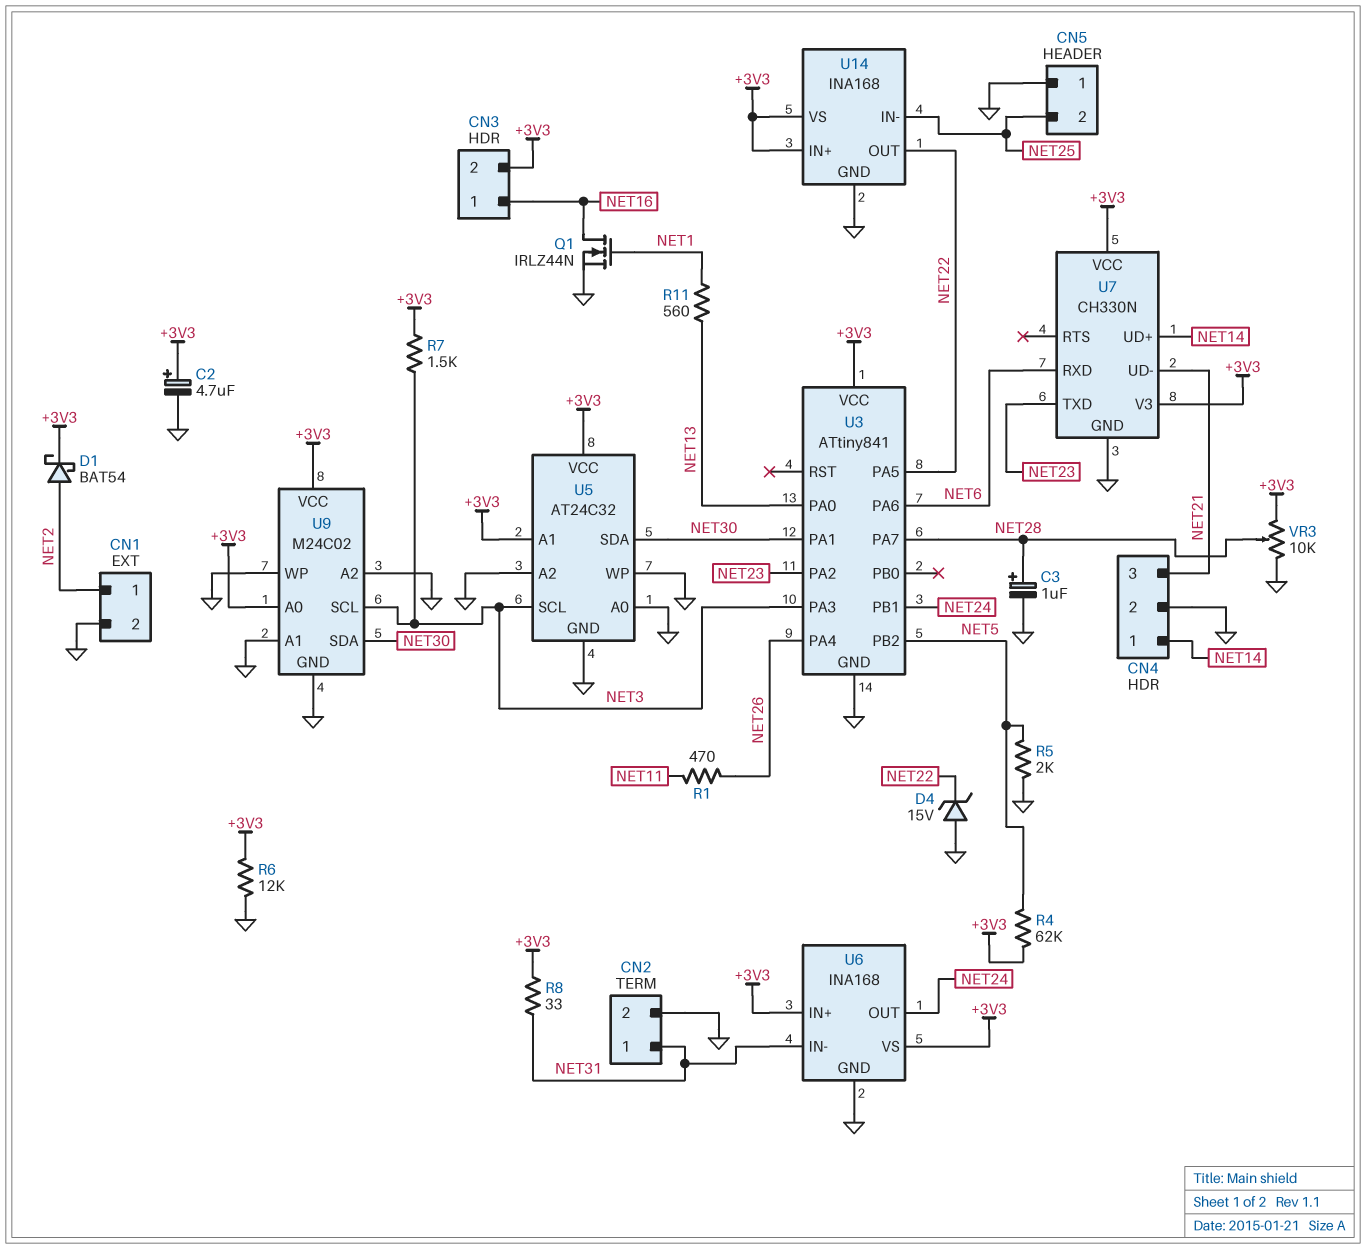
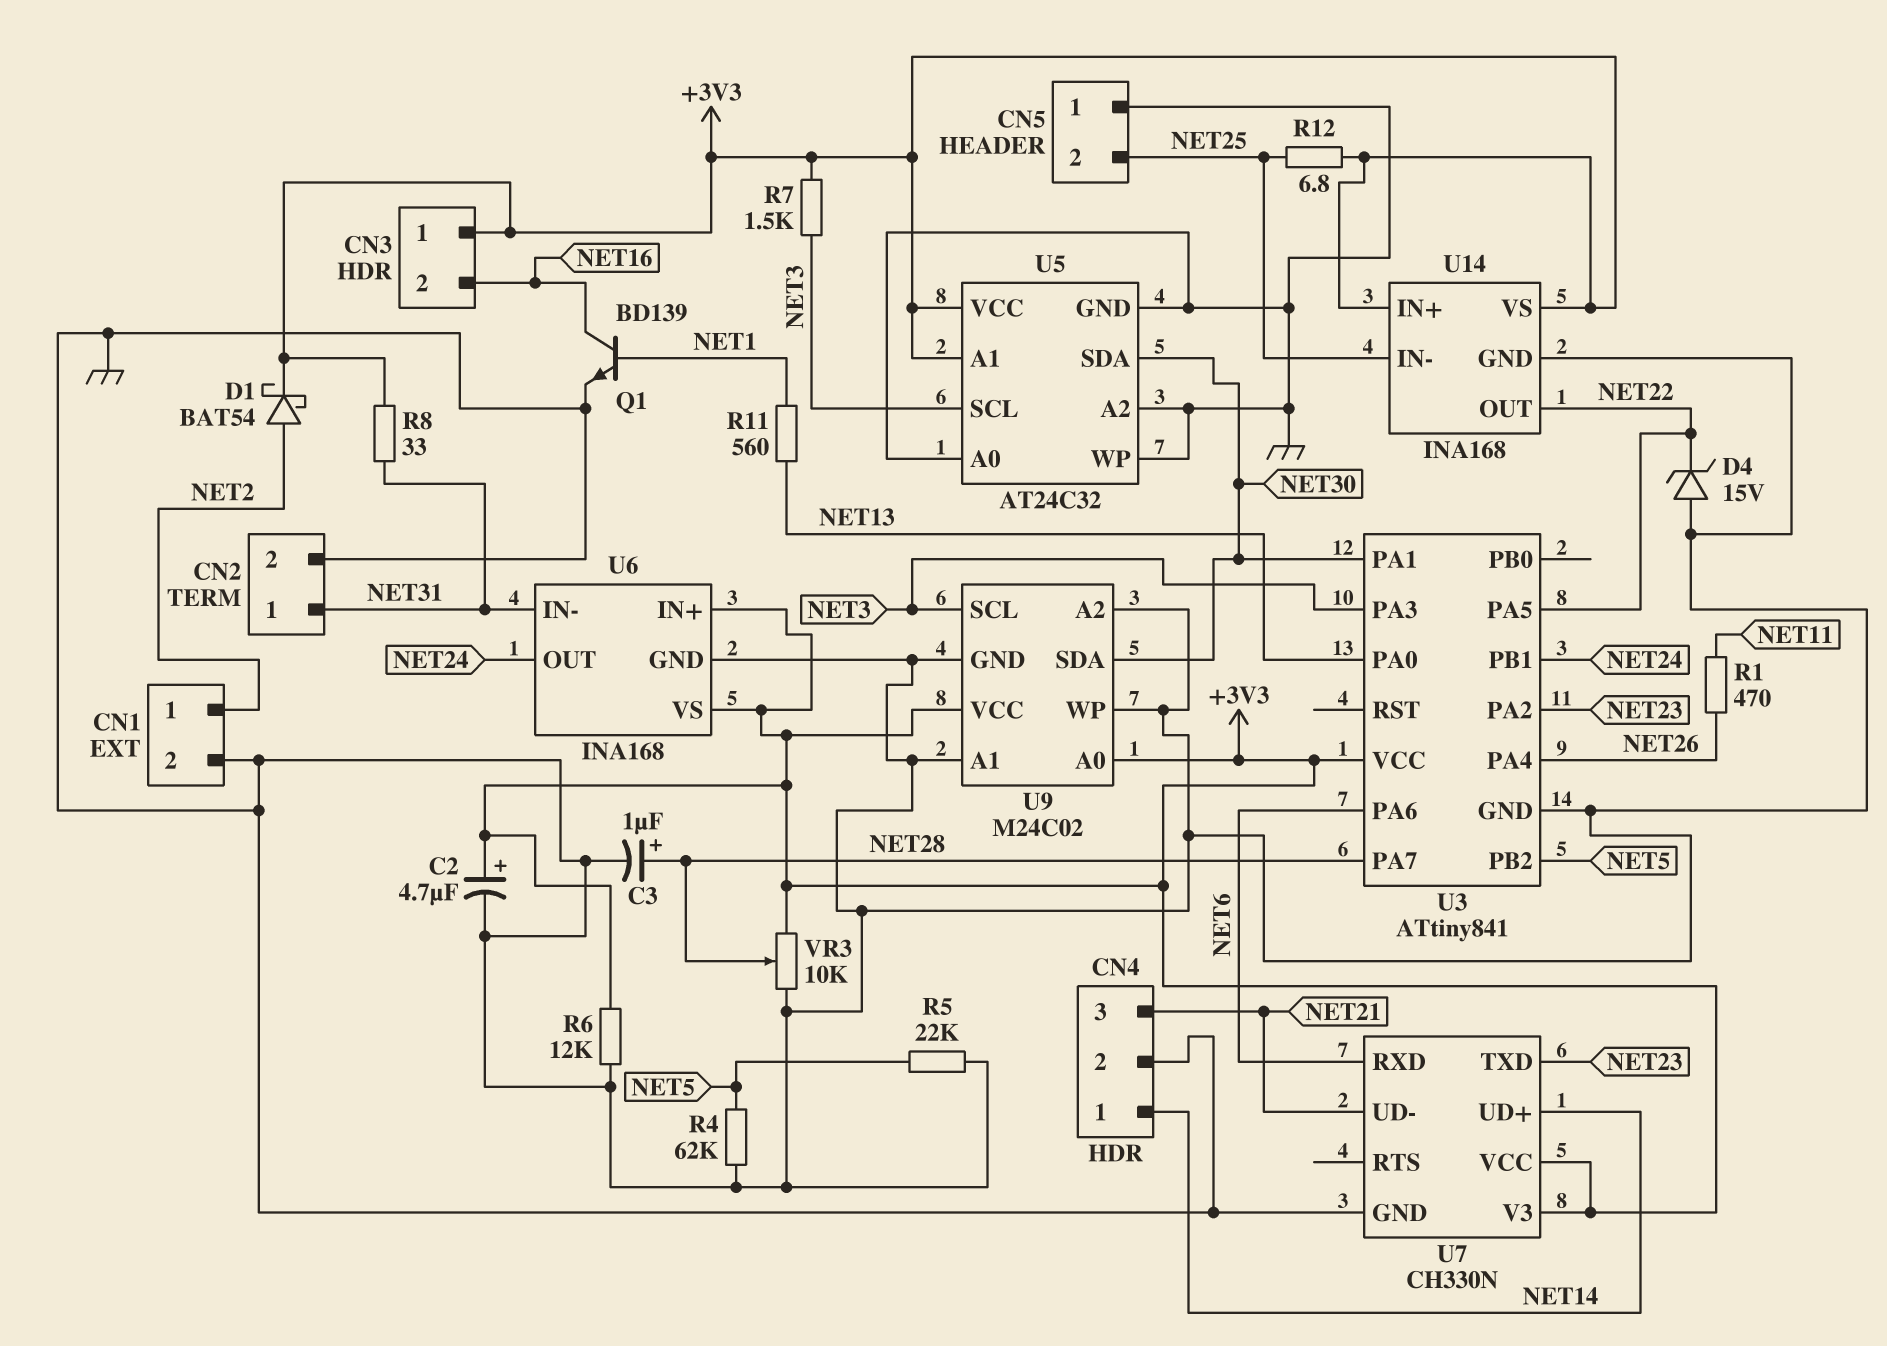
CN3 pin 1: NET16 -> +3V3
CN3 pin 2: +3V3 -> NET16
Q1: NMOS IRLZ44N (G NET1, D NET16, S GND) -> NPN BD139 (B NET1, C NET16, E GND)
R4: 62k (+3V3, NET5) -> 62k (GND, NET5)
R5: 2k (GND, NET5) -> 22k (GND, NET5)
R12: none -> 6.8 (+3V3, NET25)

